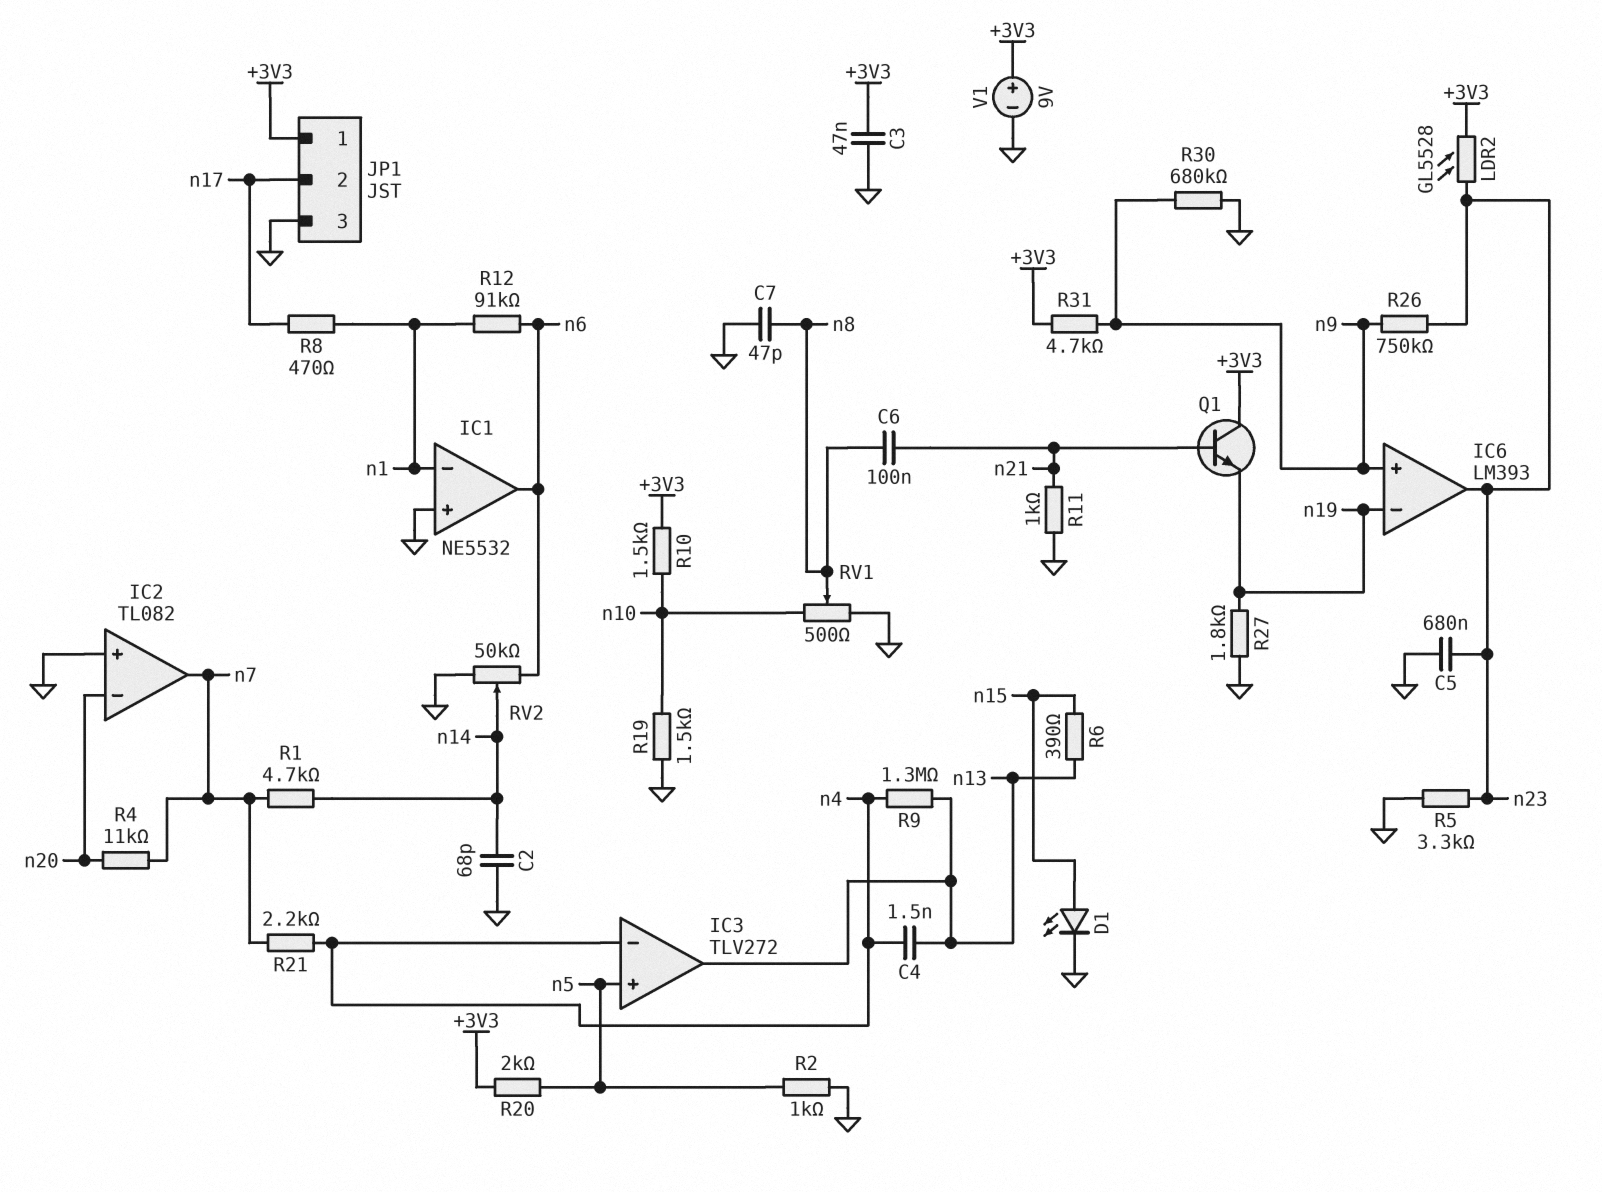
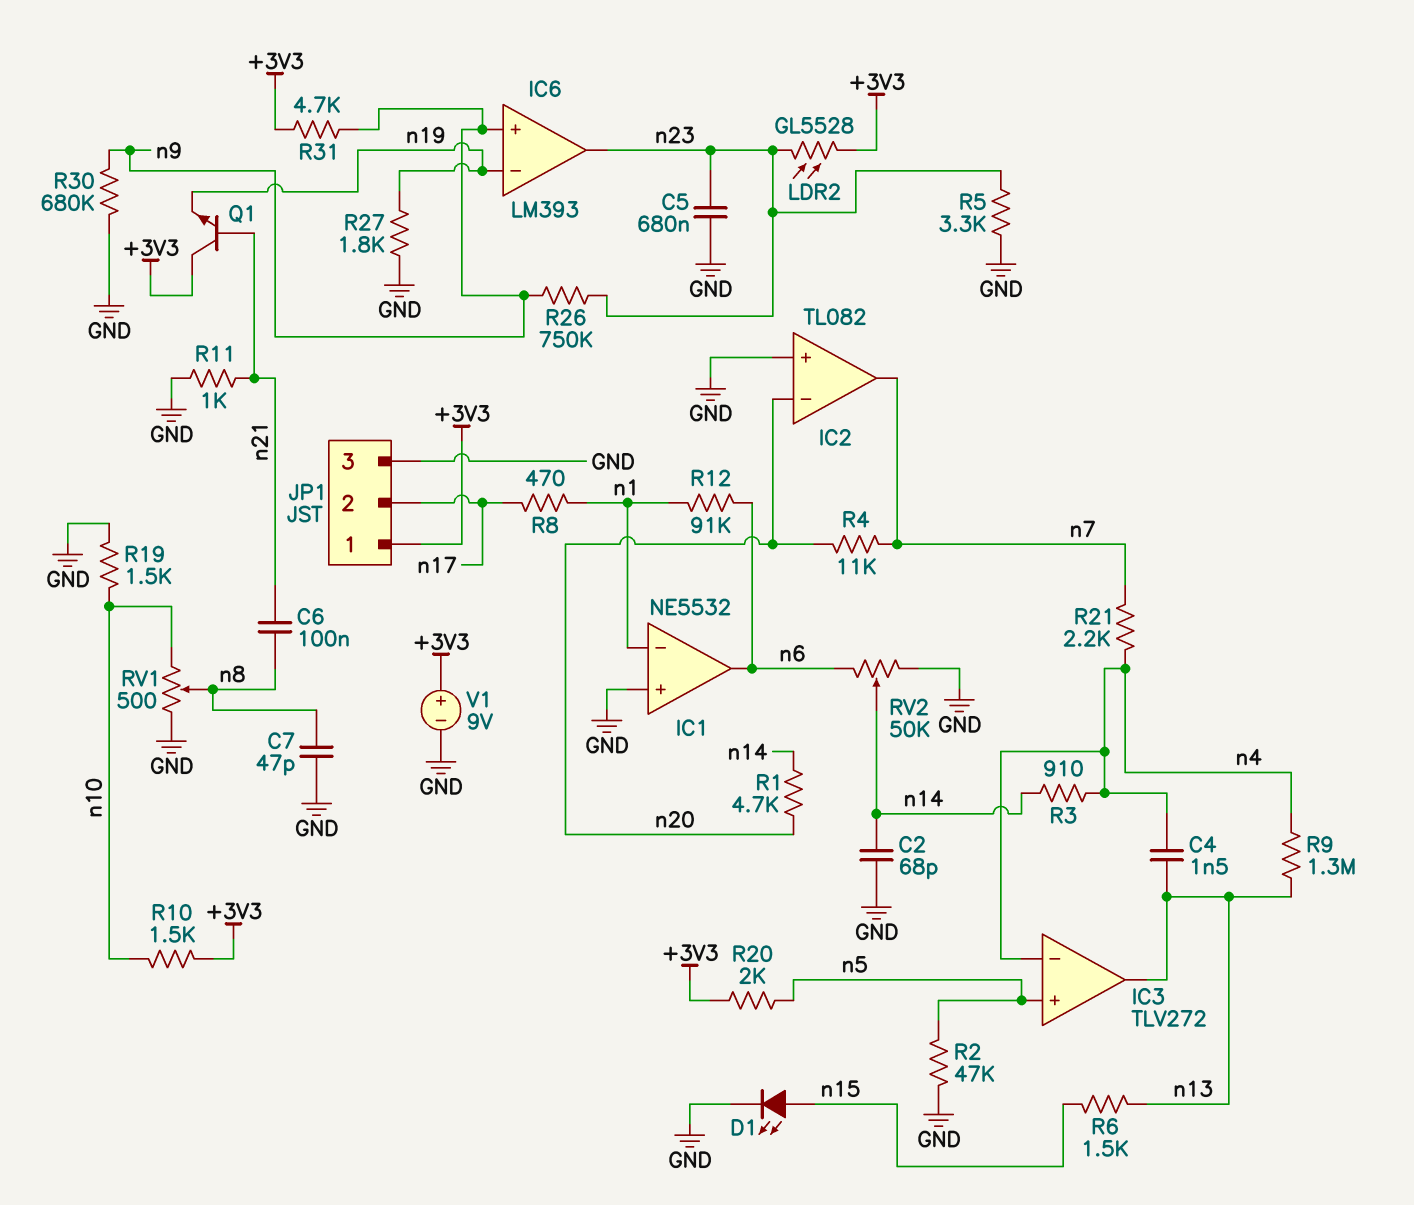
C3: 47nF (+3V3, GND) -> none
R1: 4.7k (n7, n14) -> 4.7k (n14, n20)
R2: 1k (GND, n5) -> 47k (GND, n5)
R3: none -> 910 (n4, n14)
R6: 390 (n13, n15) -> 1.5k (n13, n15)

